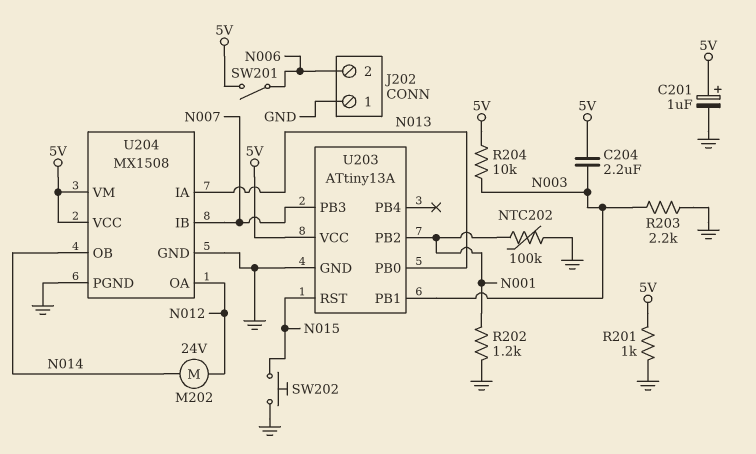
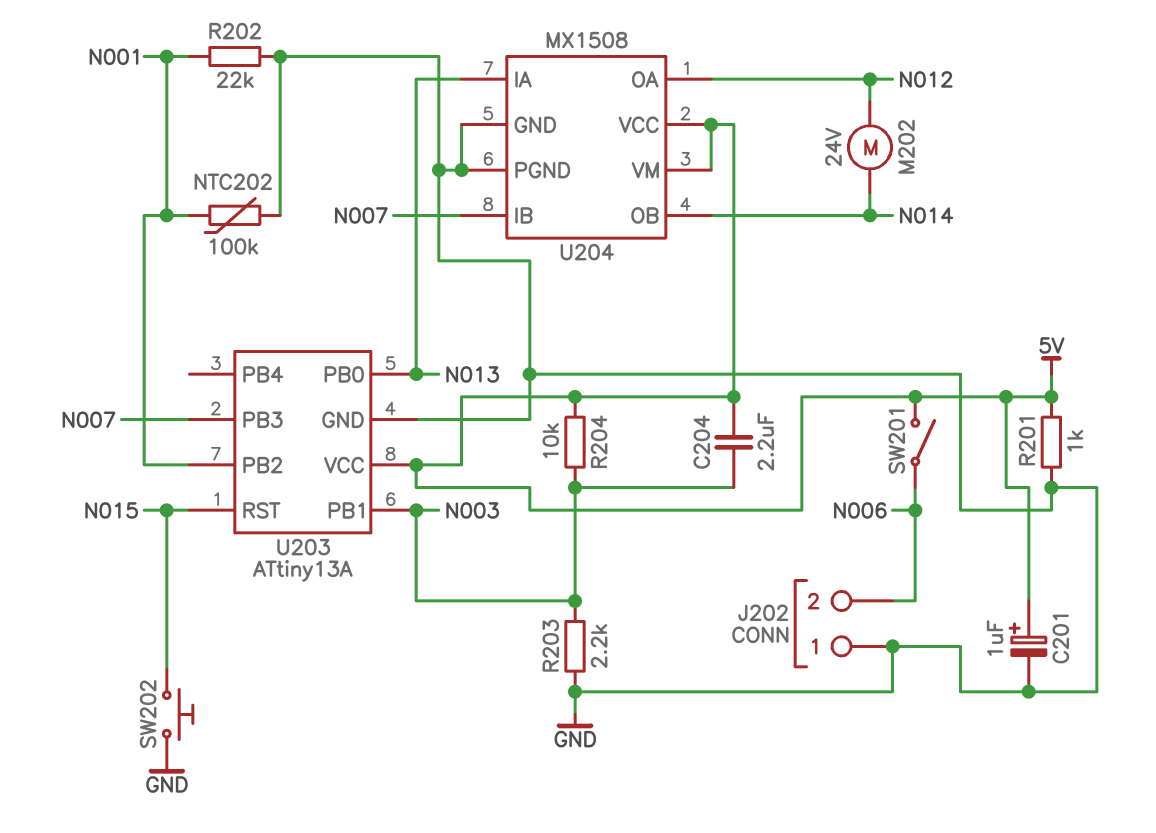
R202: 1.2k (GND, N001) -> 22k (GND, N001)

